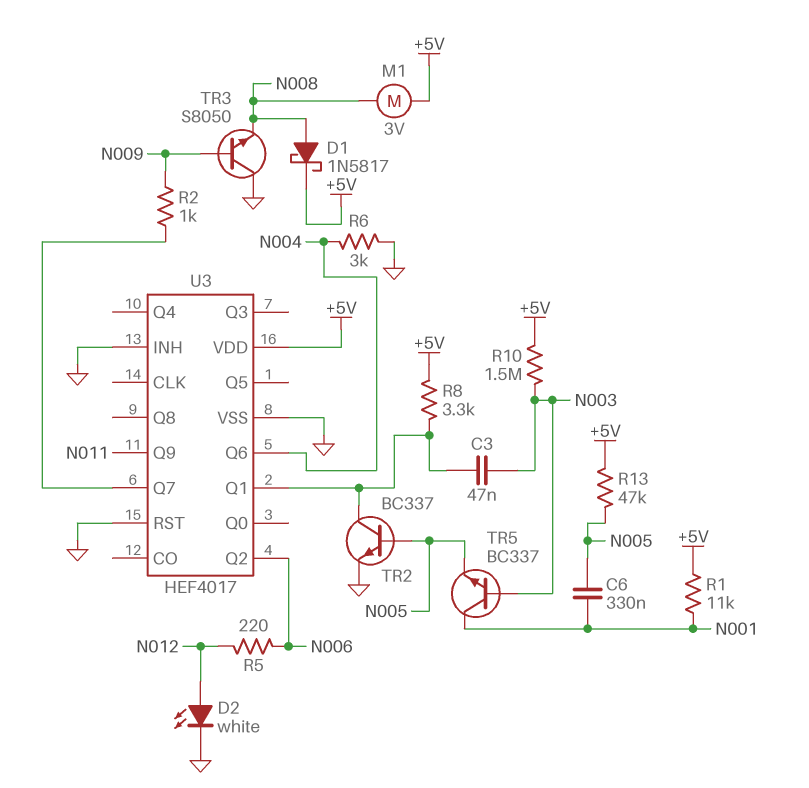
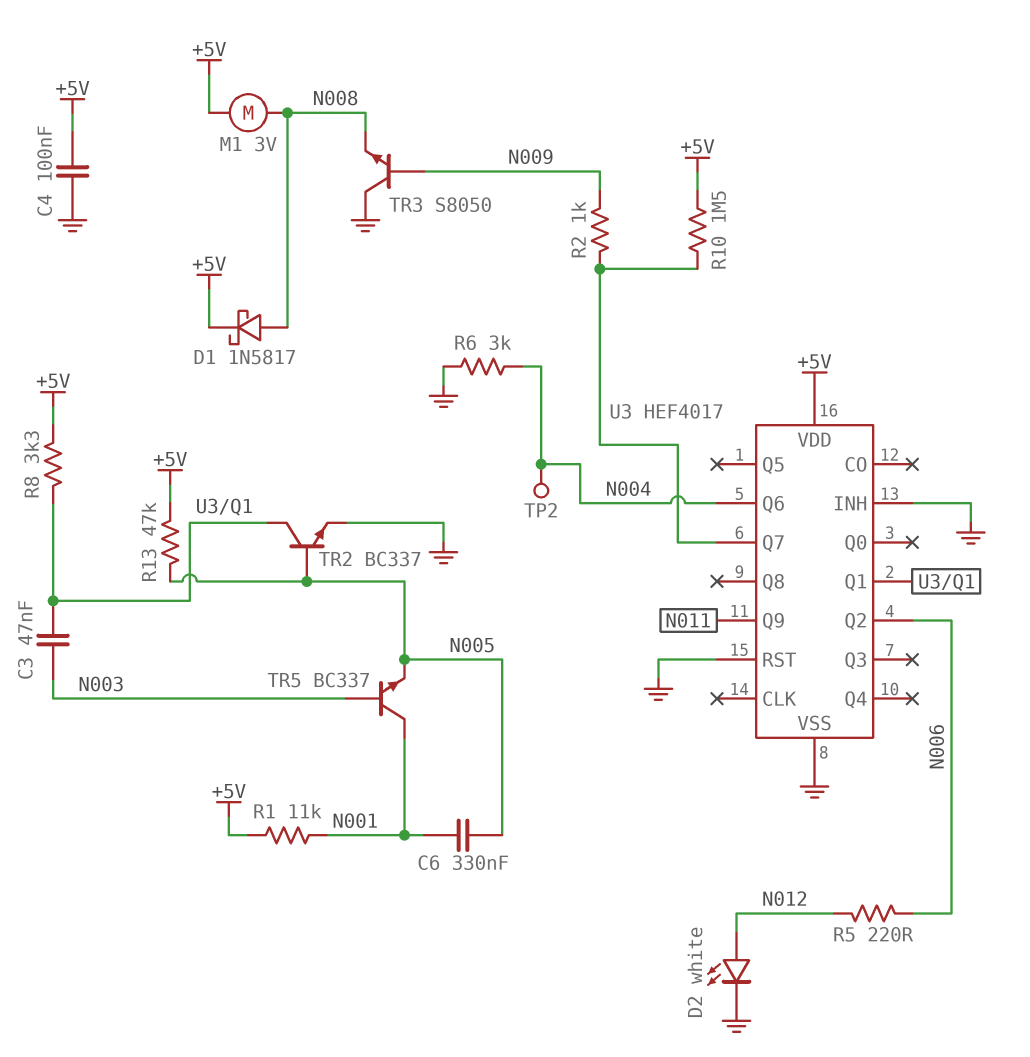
C4: none -> 100nF (+5V, GND)
R10: 1.5M (+5V, N003) -> 1.5M (+5V, U3/Q7)
TP2: none -> test point (N004)

